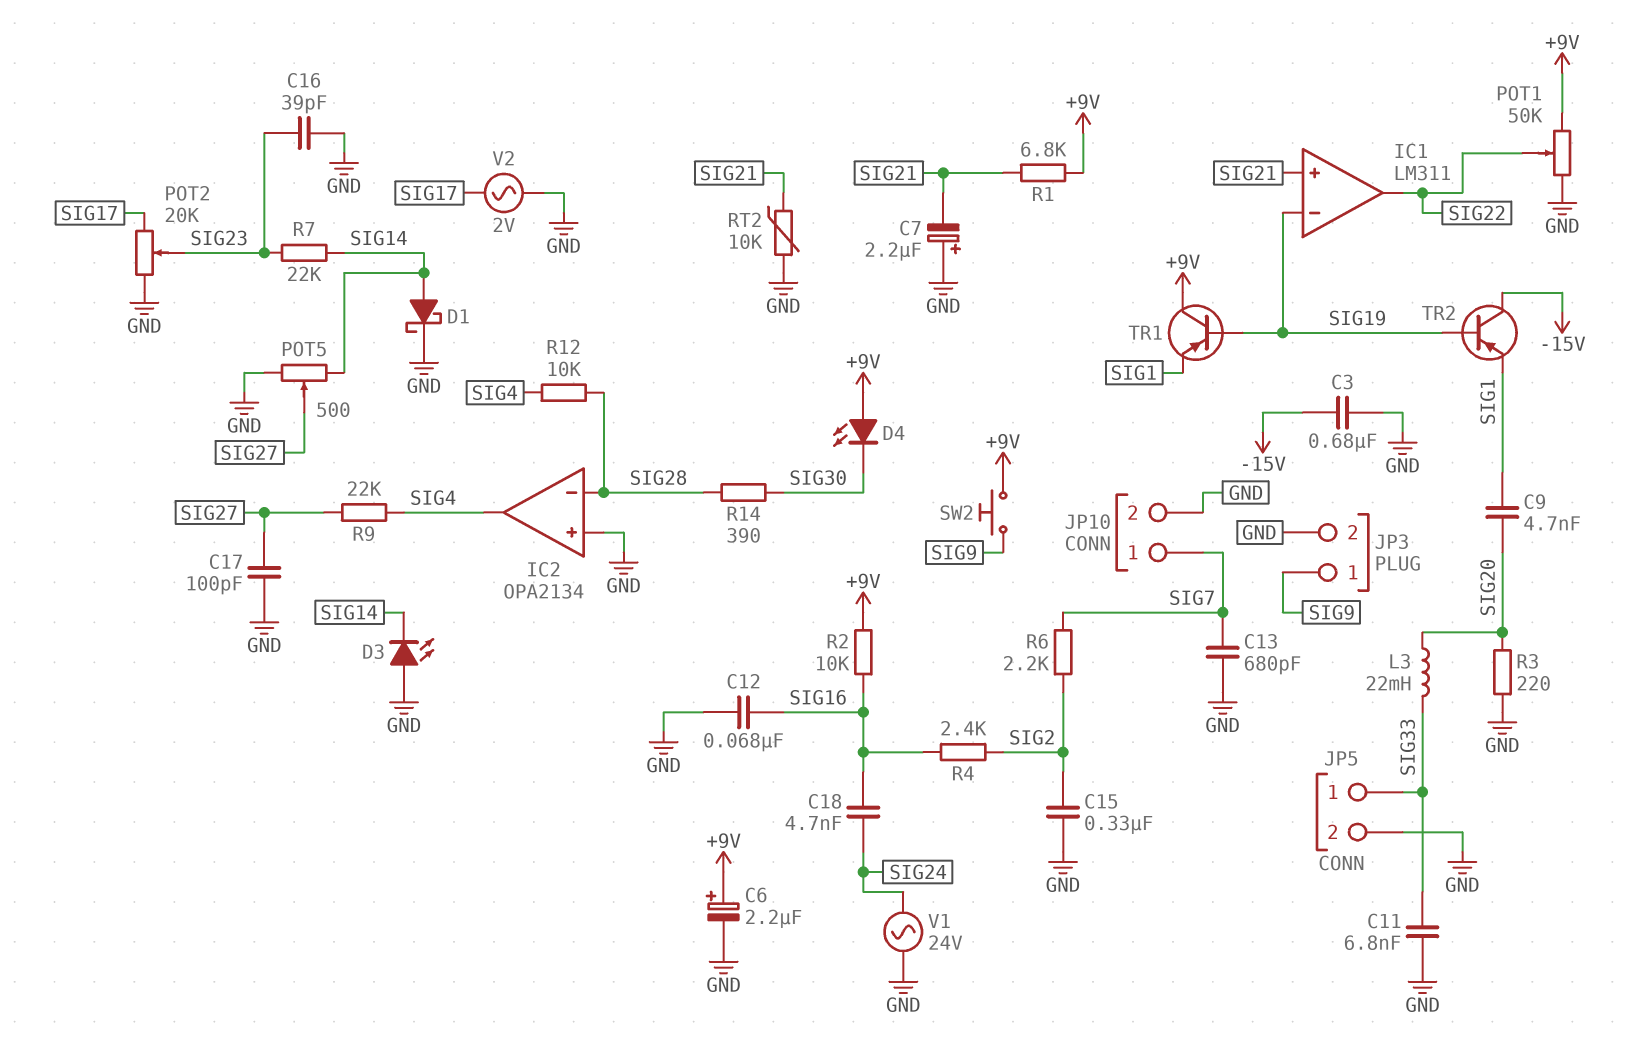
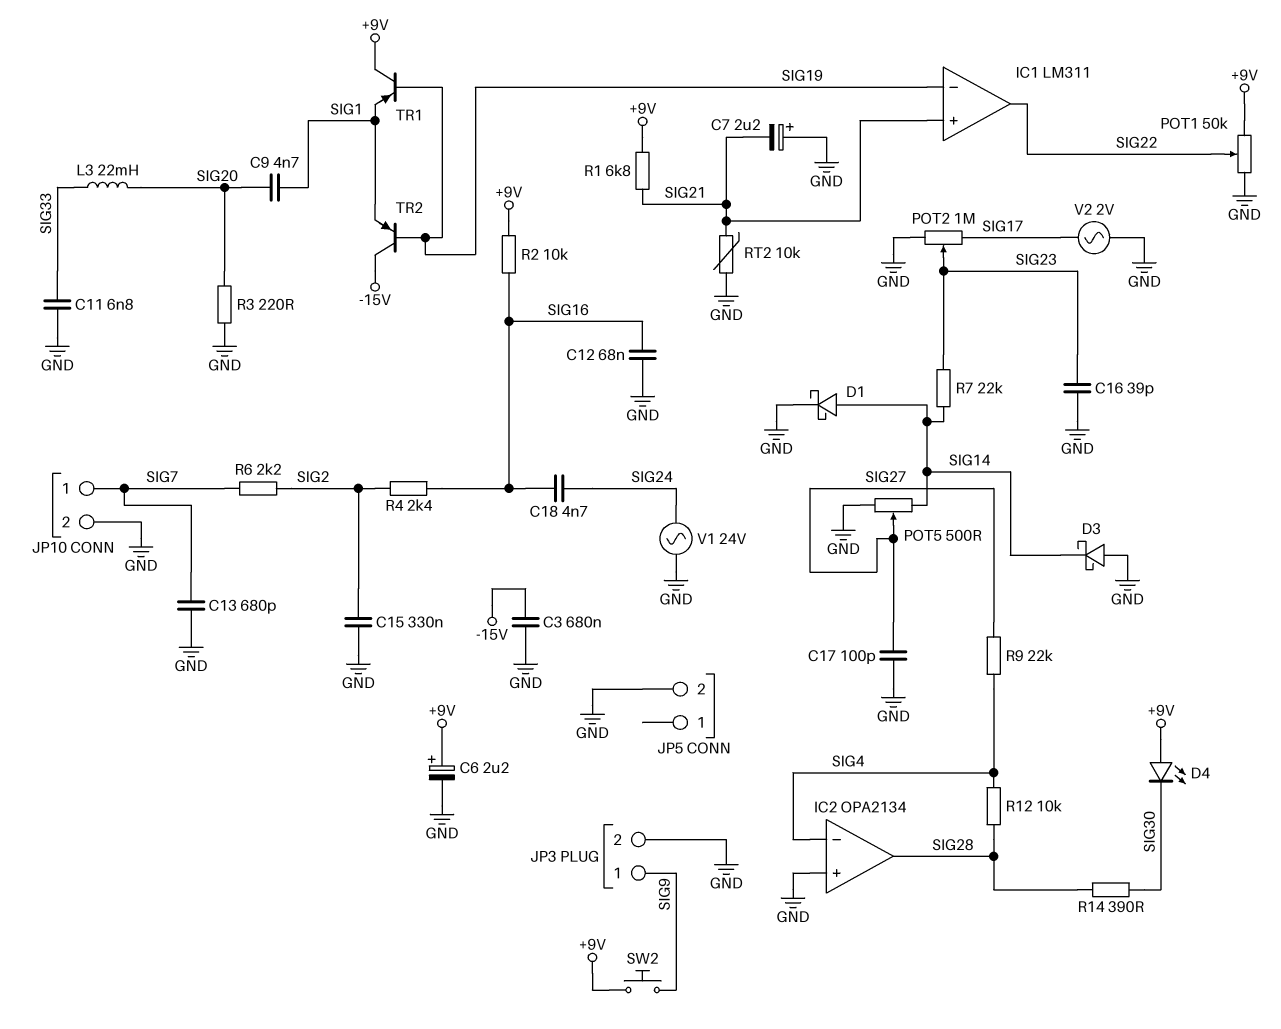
D3: LED (A GND, K SIG14) -> schottky (A GND, K SIG14)
IC2 pin in-: SIG28 -> SIG4
IC2 pin out: SIG4 -> SIG28
JP5 pin 1: SIG33 -> none
POT2: 20k (GND, SIG17, wiper SIG23) -> 1M (GND, SIG17, wiper SIG23)

